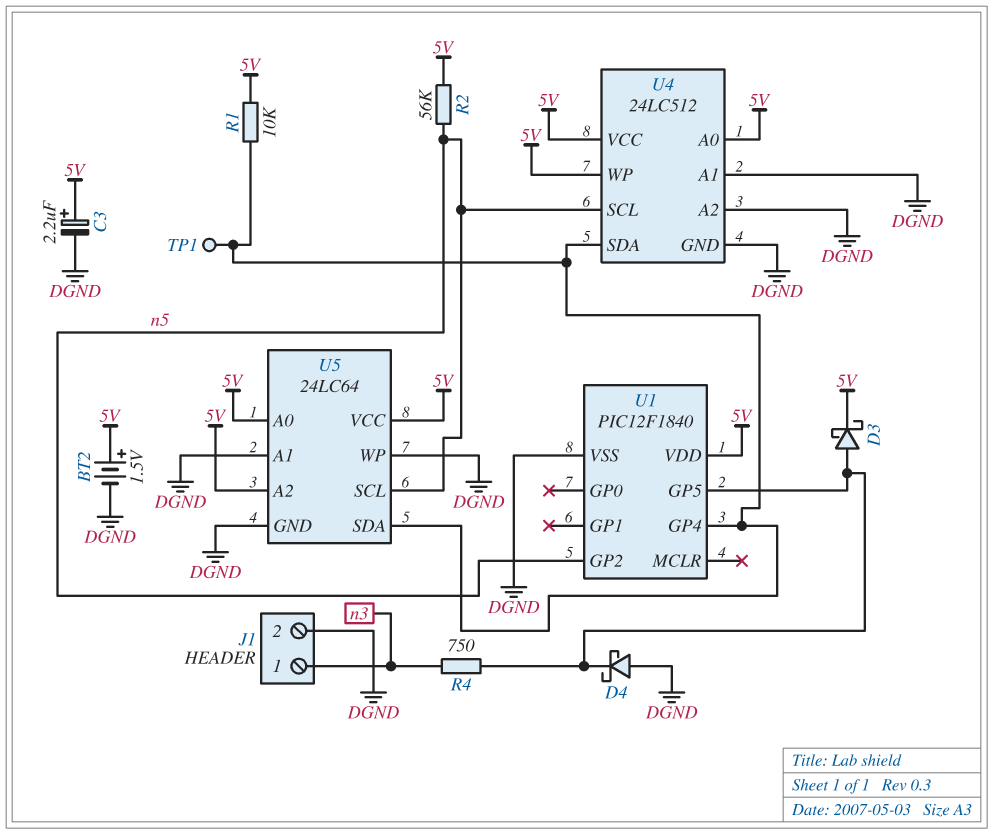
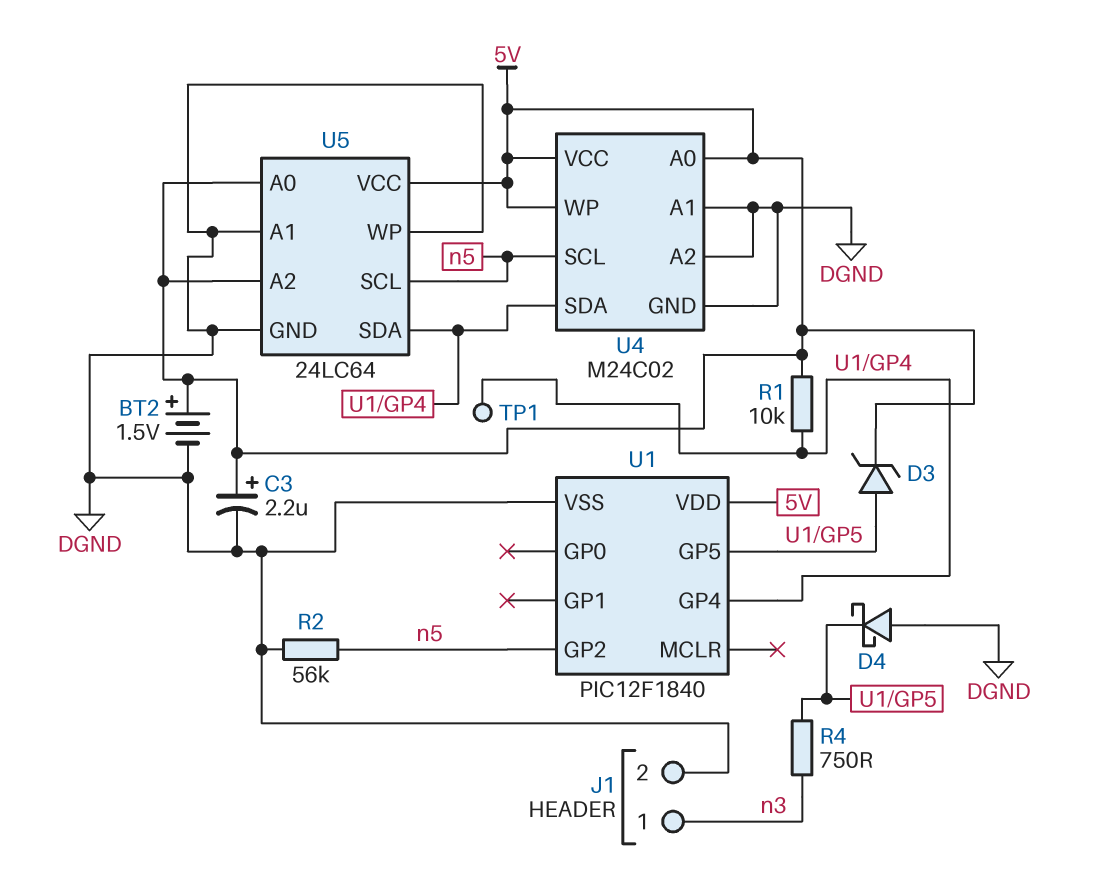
D3: schottky (A U1/GP5, K 5V) -> zener (A U1/GP5, K 5V)
R2: 56k (5V, n5) -> 56k (DGND, n5)
U4: 24LC512 -> M24C02

